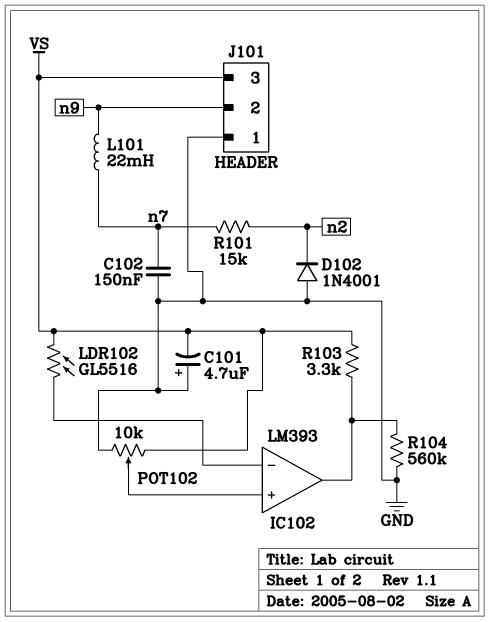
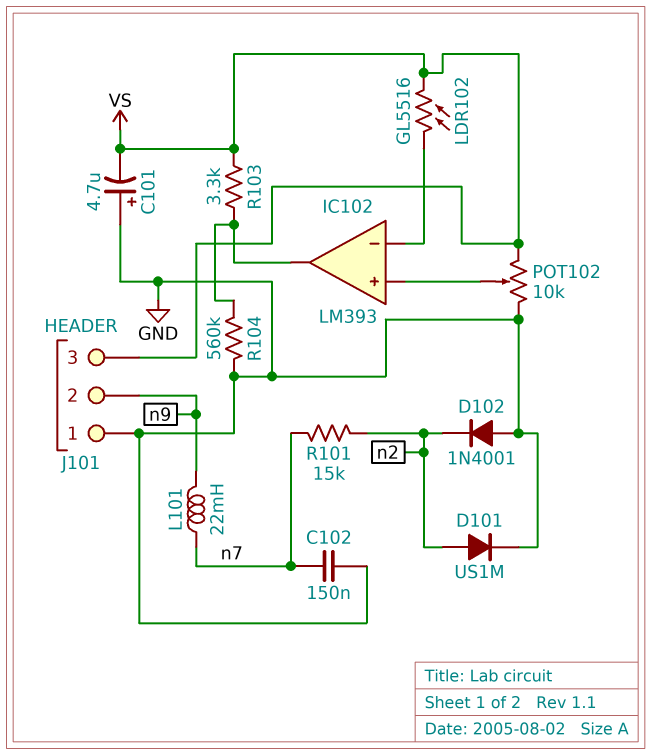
D101: none -> diode US1M (A n2, K GND)

